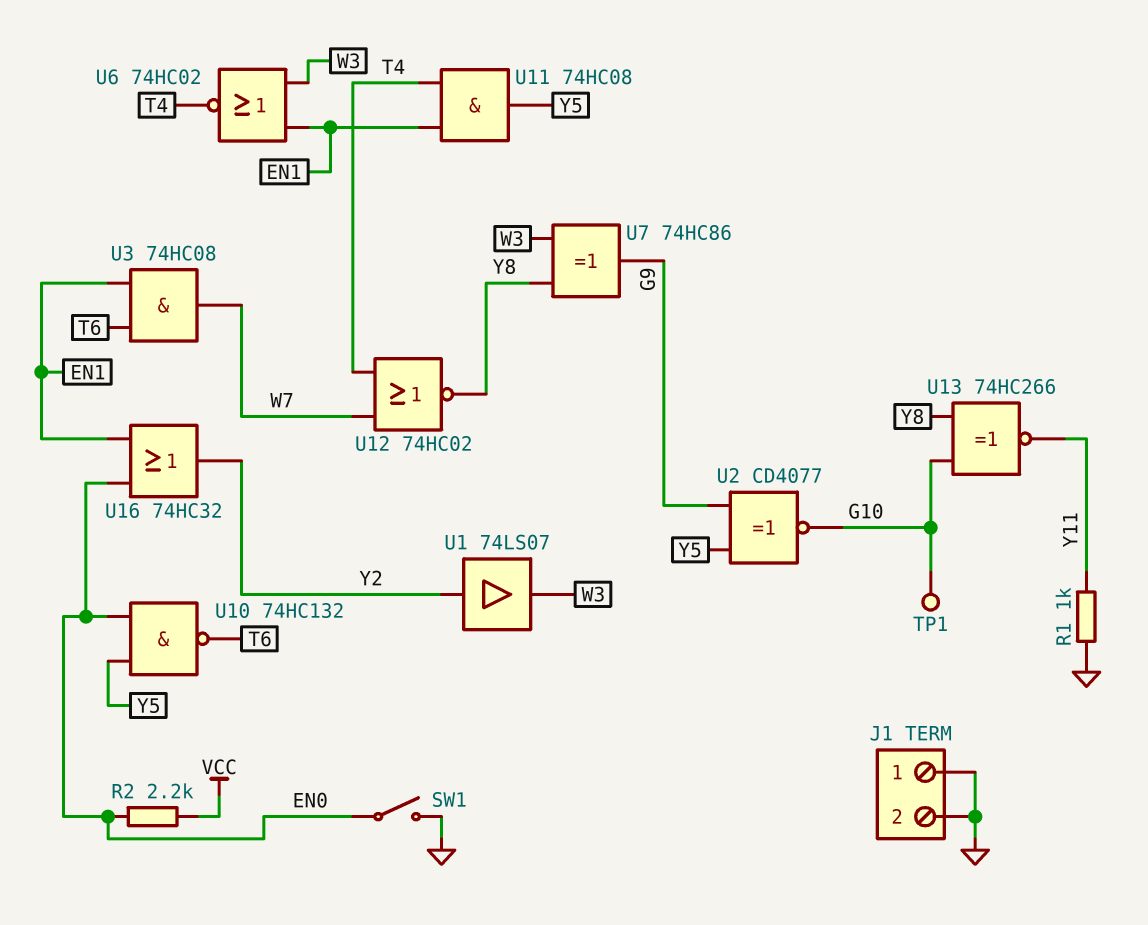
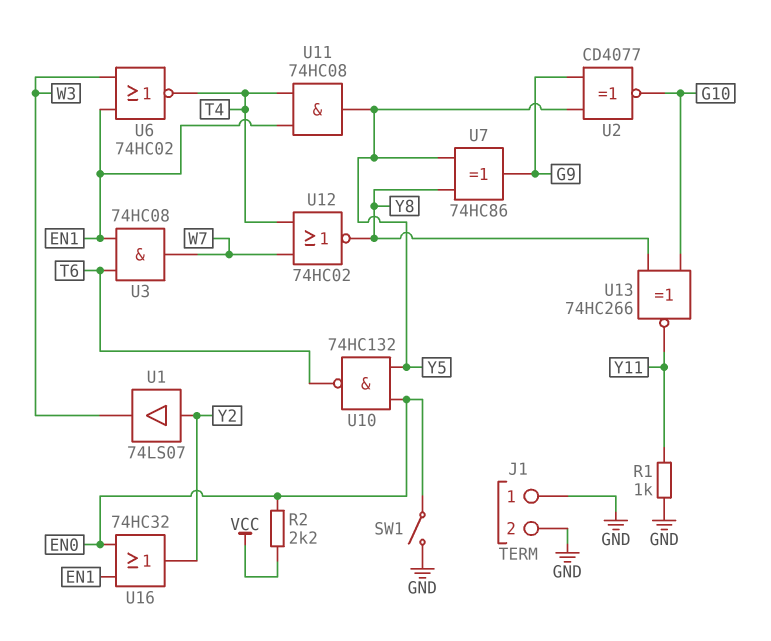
TP1: test point (G10) -> none
U7: XOR 74HC86 (in W3, in Y8, out G9) -> XOR 74HC86 (in Y5, in Y8, out G9)

